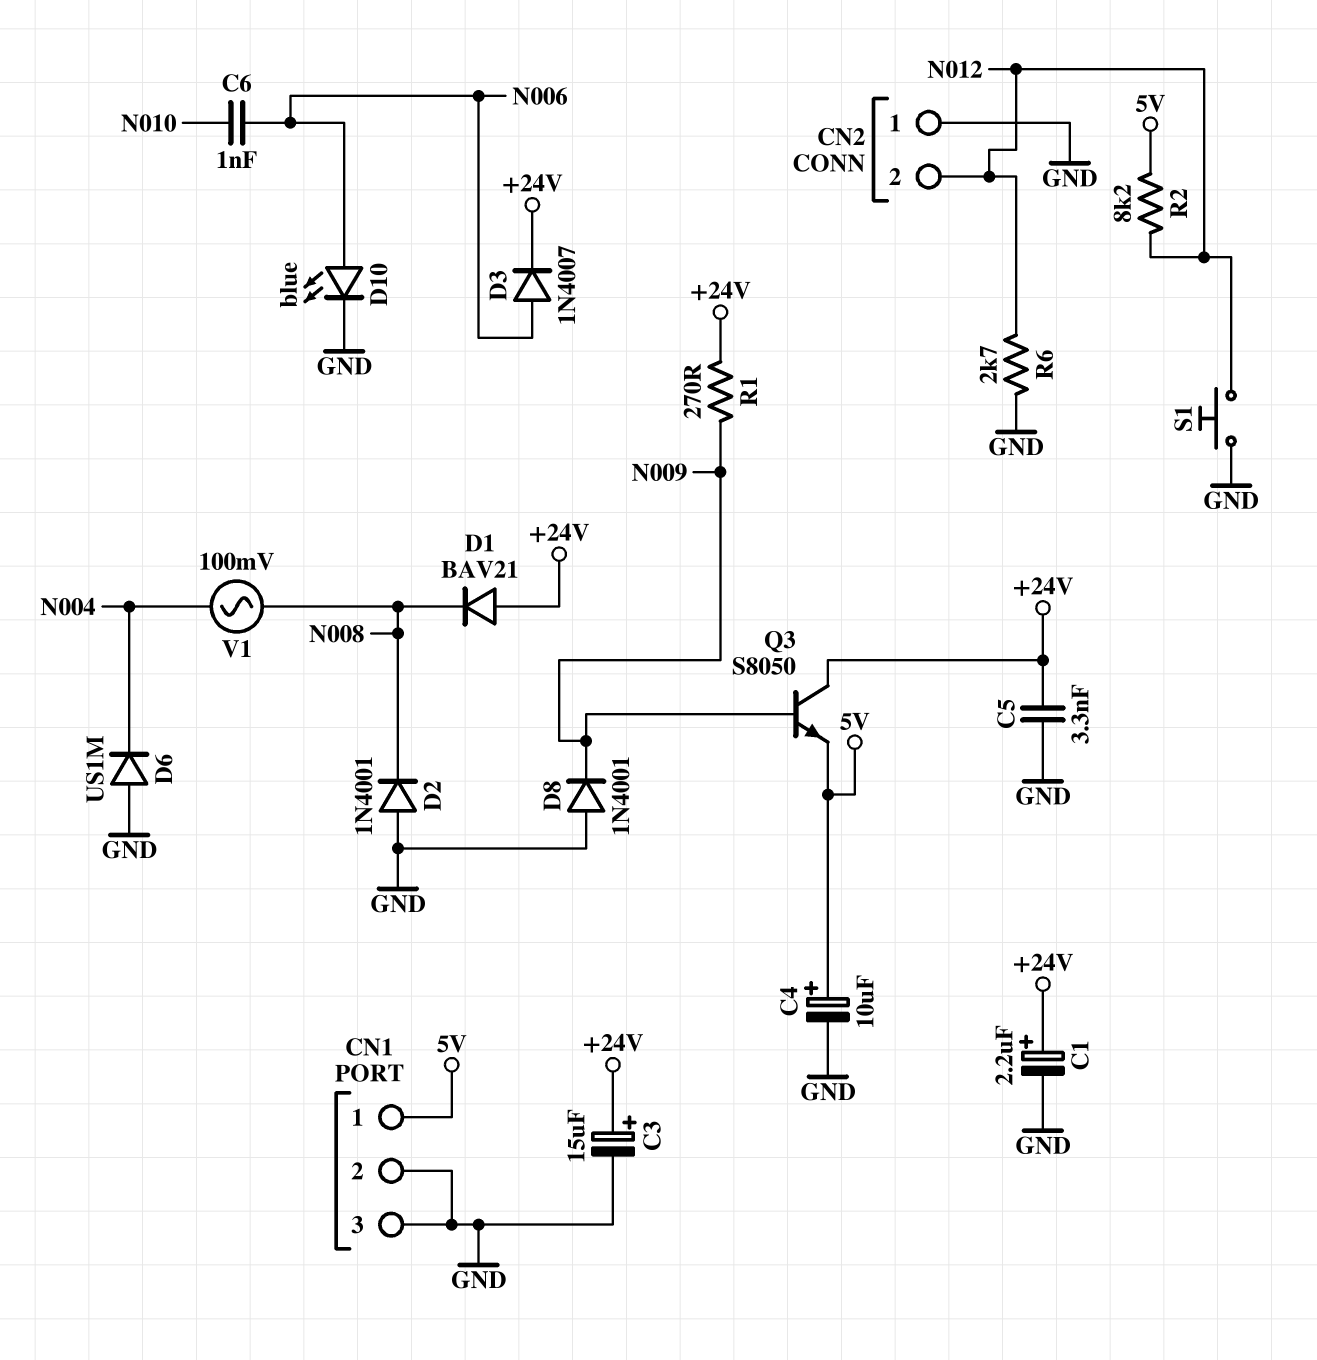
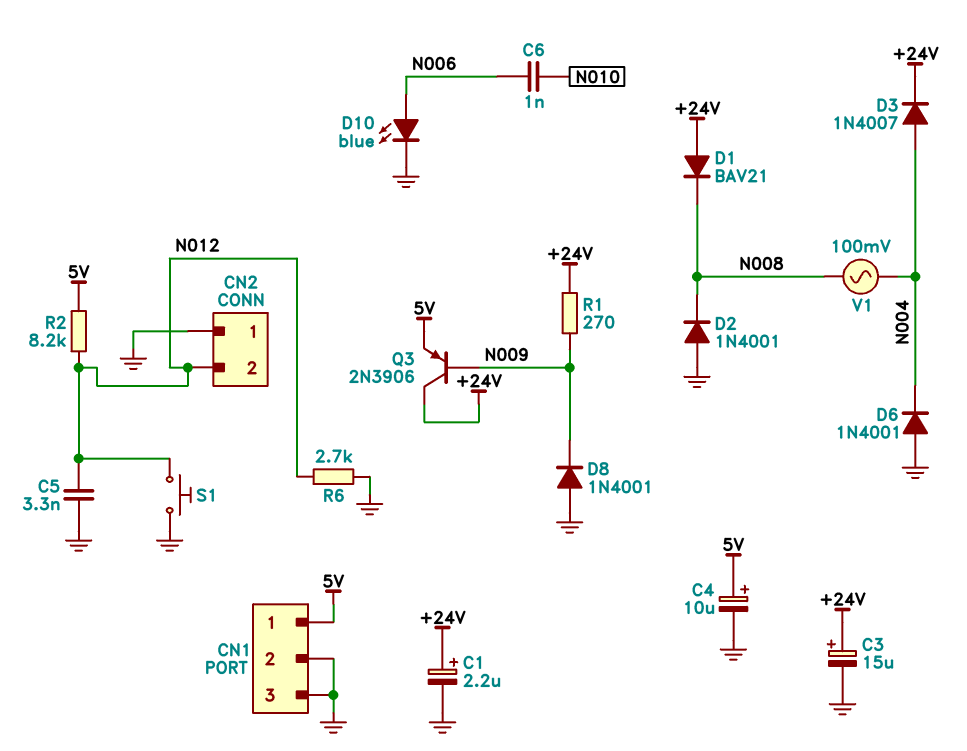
C5: 3.3nF (+24V, GND) -> 3.3nF (GND, N012)
D3: diode 1N4007 (A N006, K +24V) -> diode 1N4007 (A N004, K +24V)
D6: diode US1M (A GND, K N004) -> diode 1N4001 (A GND, K N004)
Q3: NPN S8050 (B N009, C +24V, E 5V) -> PNP 2N3906 (B N009, C +24V, E 5V)

